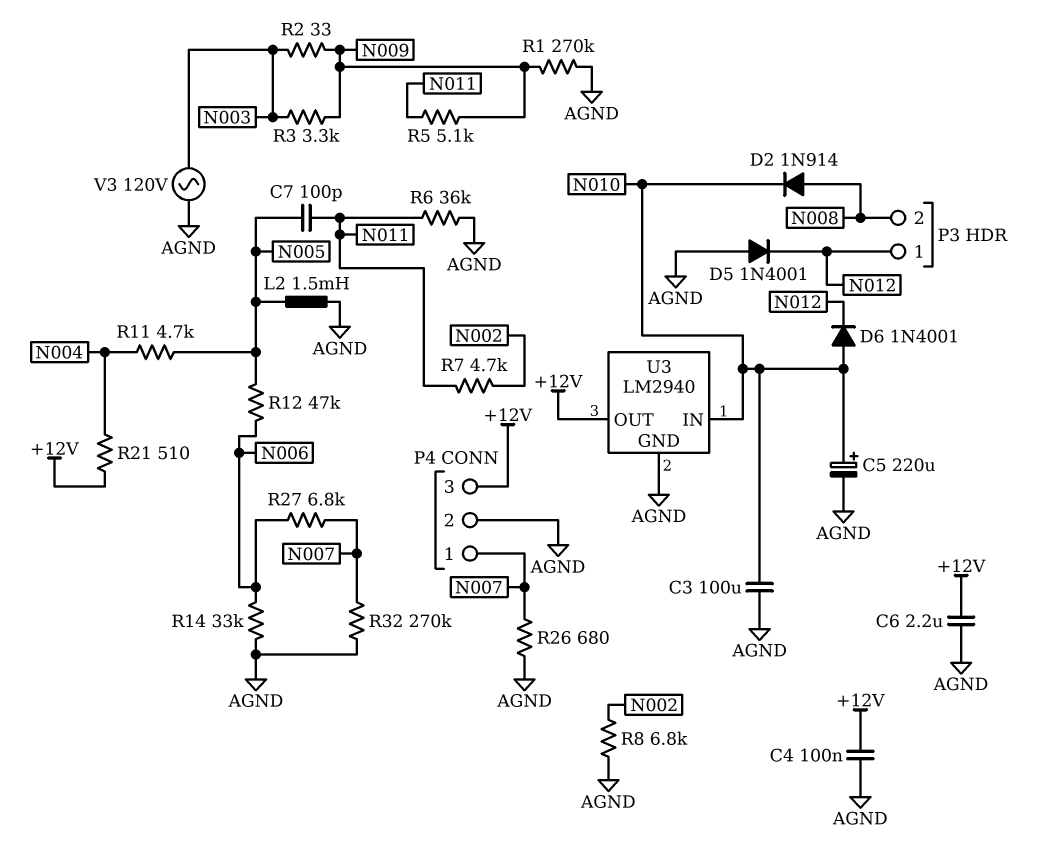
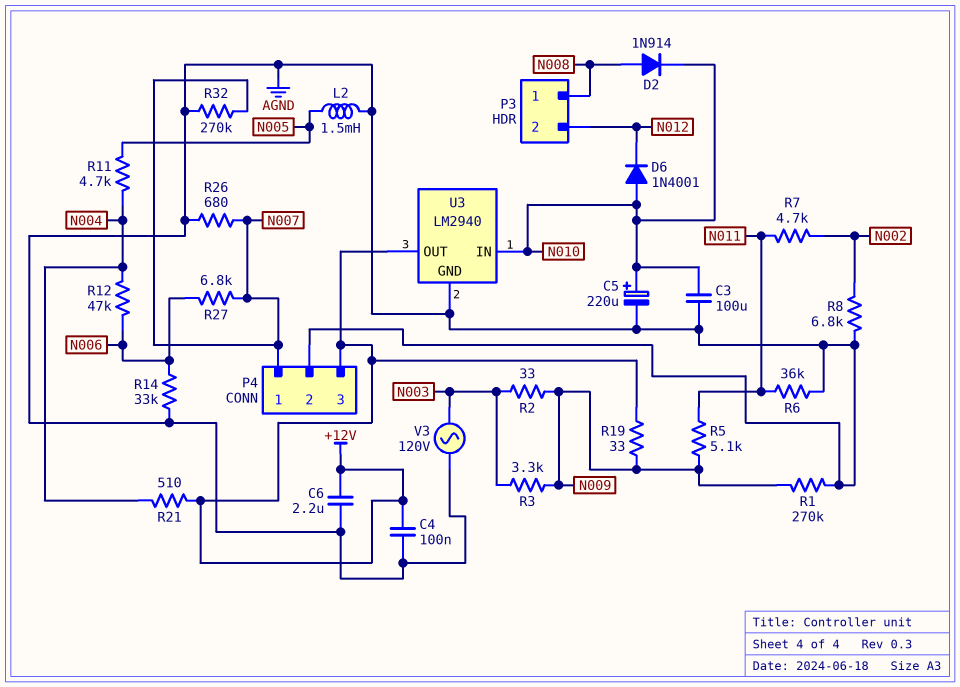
C7: 100pF (N005, N011) -> none
D5: diode 1N4001 (A AGND, K N012) -> none
P3 pin 1: N012 -> N008
P3 pin 2: N008 -> N012
R12: 47k (N005, N006) -> 47k (N004, N006)
R19: none -> 33 (+12V, N009)

